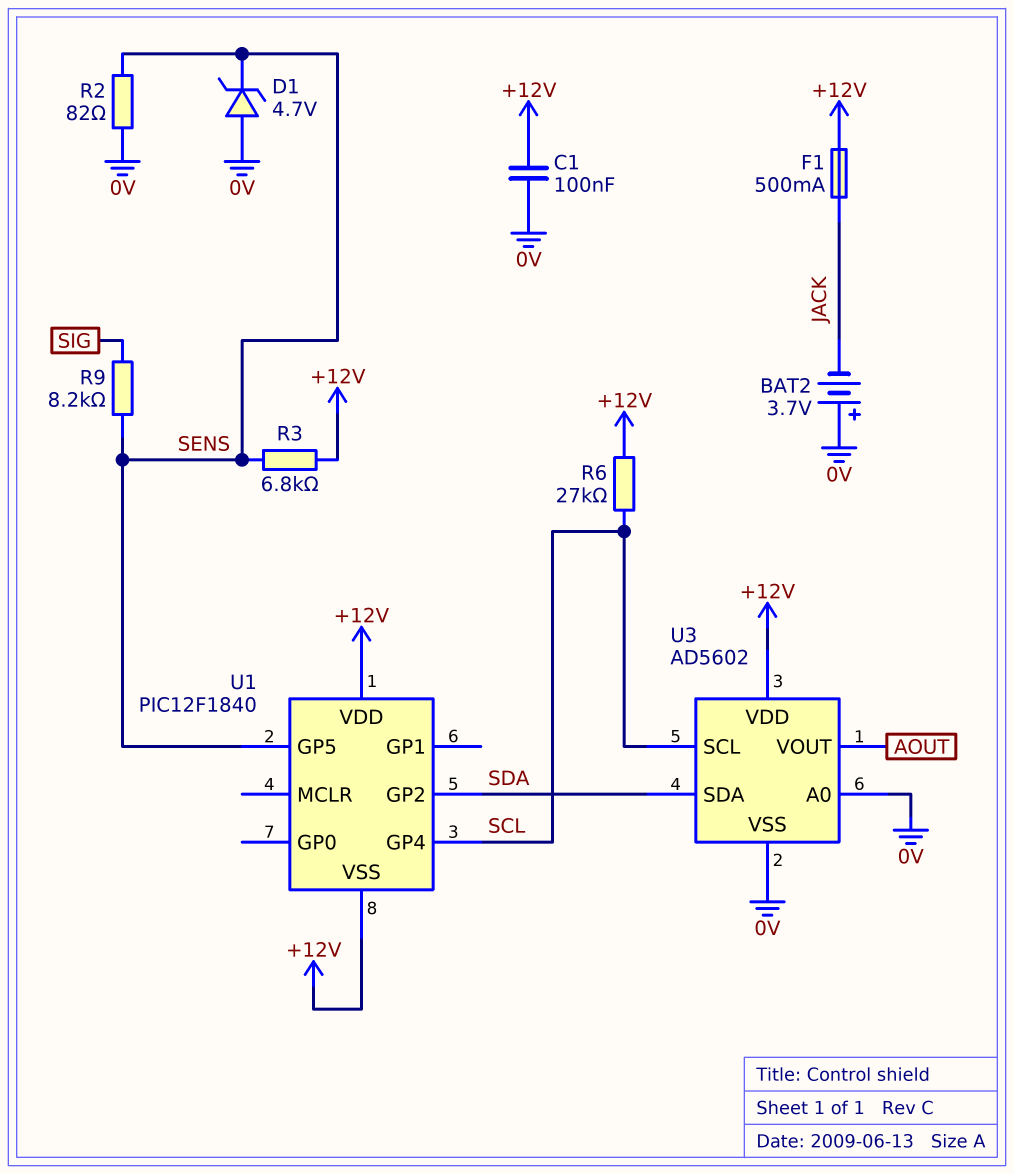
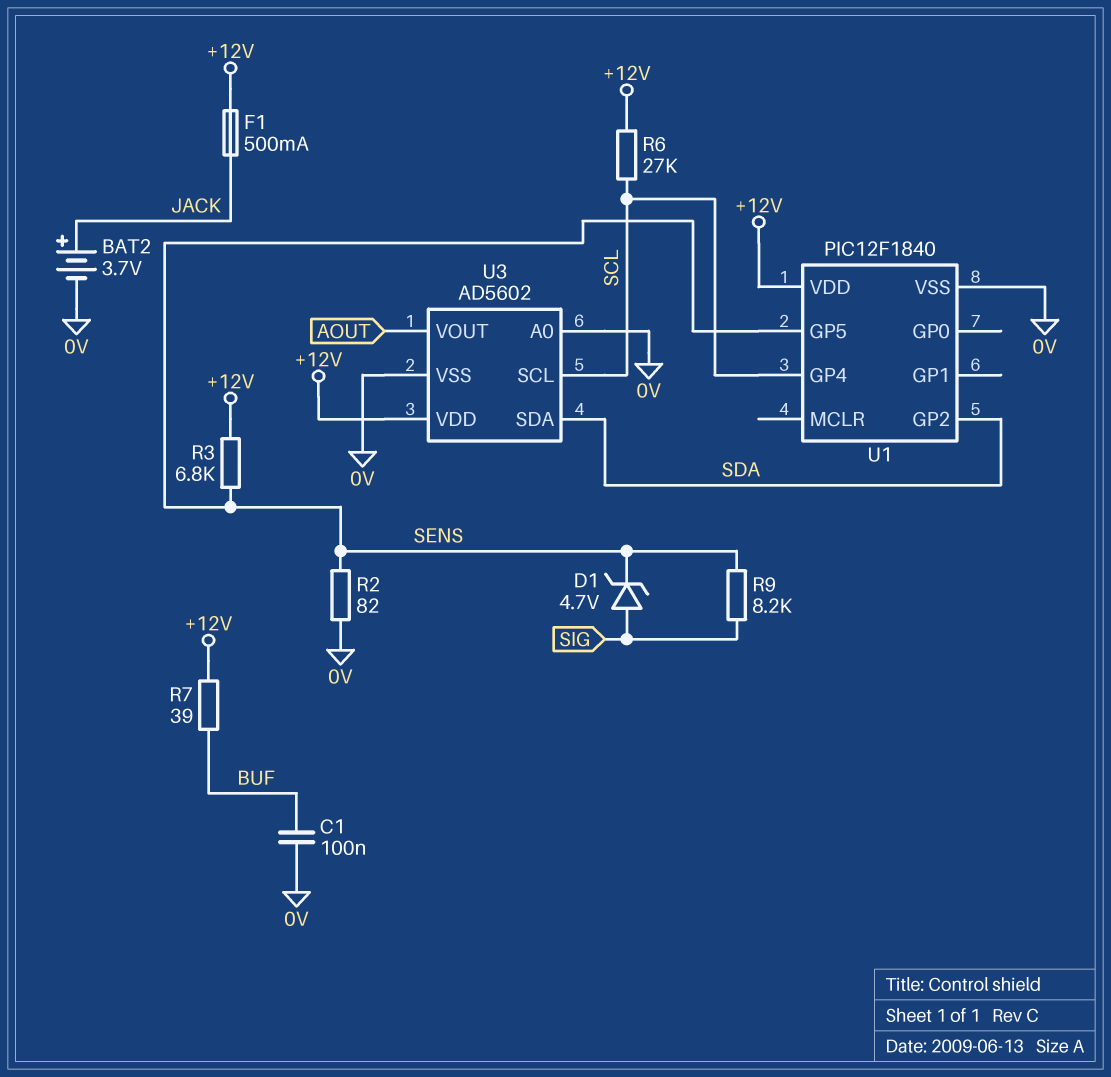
BAT2: 3.7V (plus 0V, minus JACK) -> 3.7V (plus JACK, minus 0V)
C1: 100nF (+12V, 0V) -> 100nF (0V, BUF)
D1: zener 4.7V (A 0V, K SENS) -> zener 4.7V (A SIG, K SENS)
R7: none -> 39 (+12V, BUF)
U1 pin VSS: +12V -> 0V

